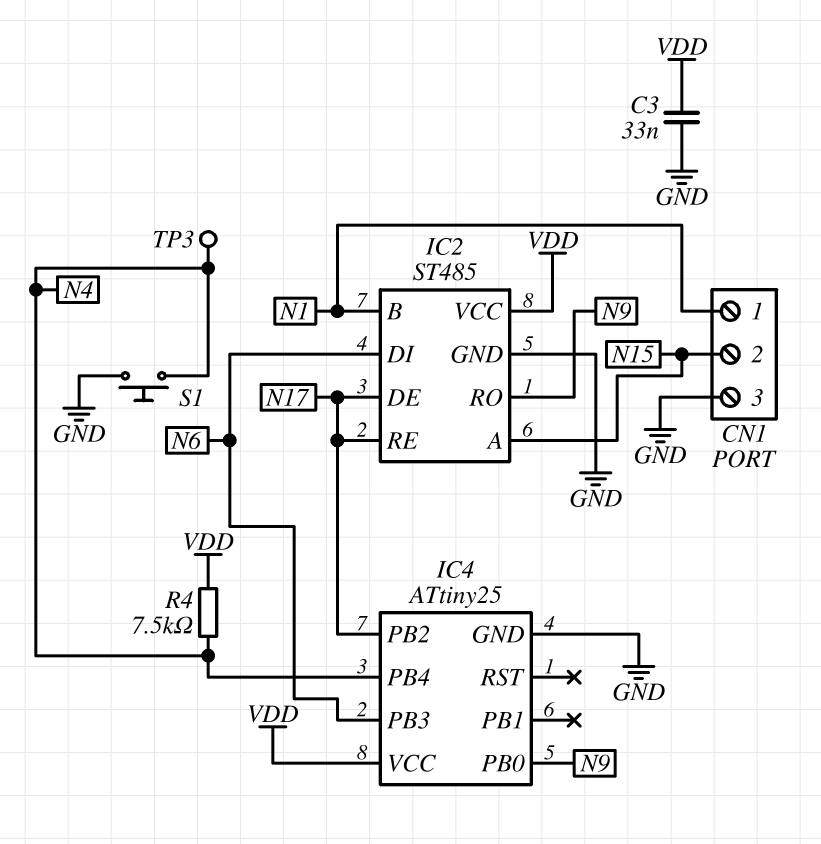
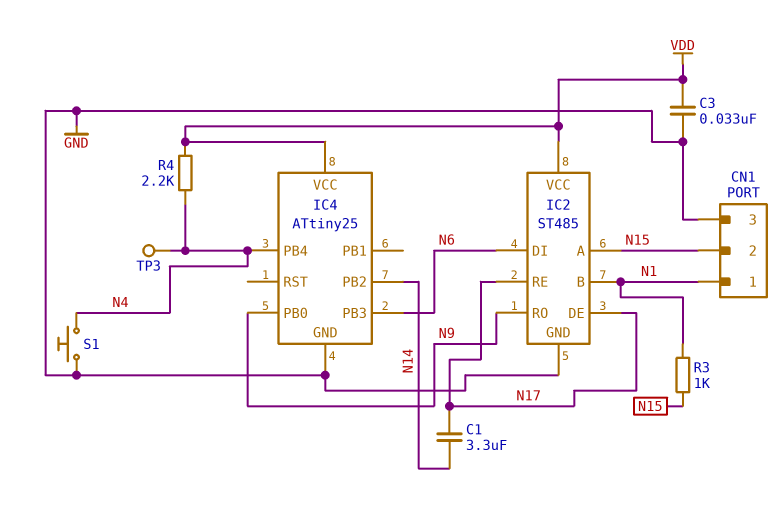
C1: none -> 3.3uF (N14, N17)
IC4 pin PB2: N17 -> N14
R3: none -> 1k (N1, N15)
R4: 7.5k (N4, VDD) -> 2.2k (N4, VDD)

